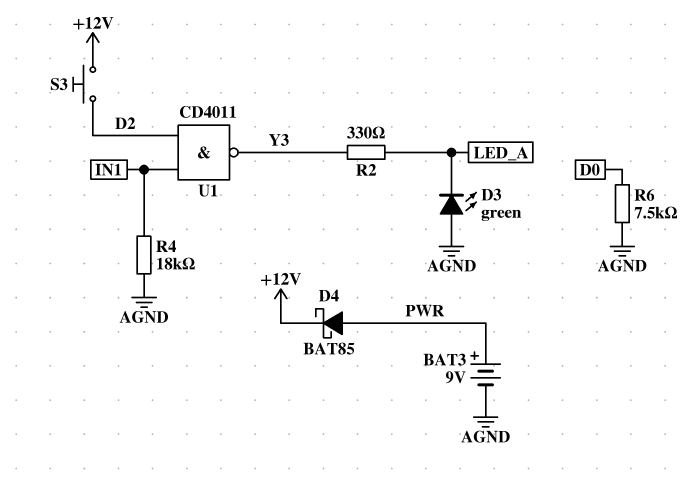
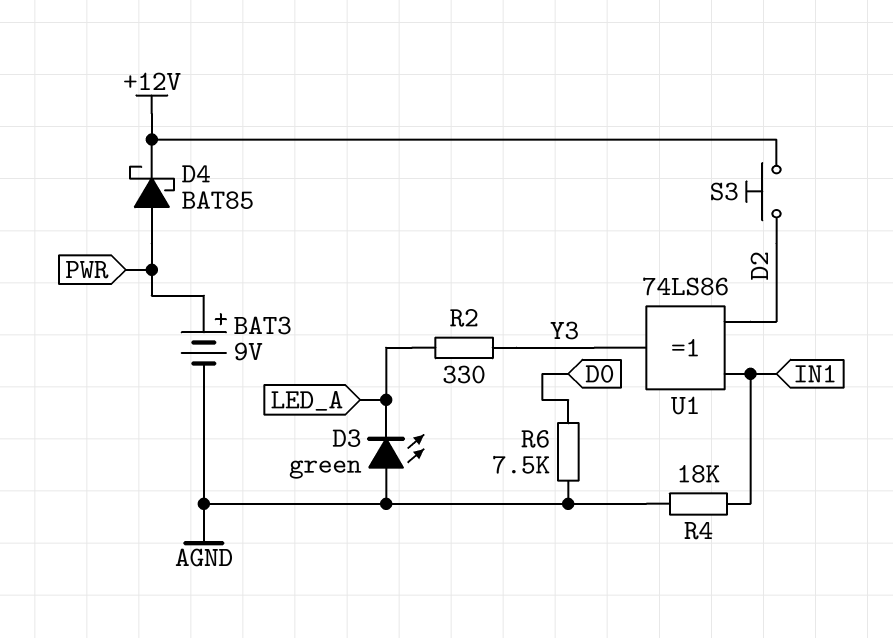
U1: NAND CD4011 (in D2, in IN1, out Y3) -> XOR 74LS86 (in D2, in IN1, out Y3)

